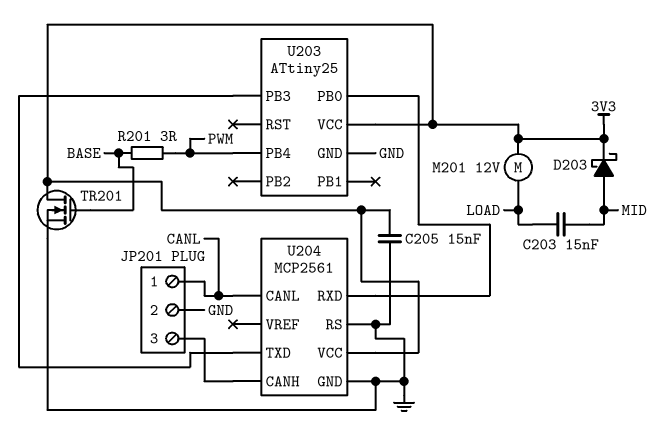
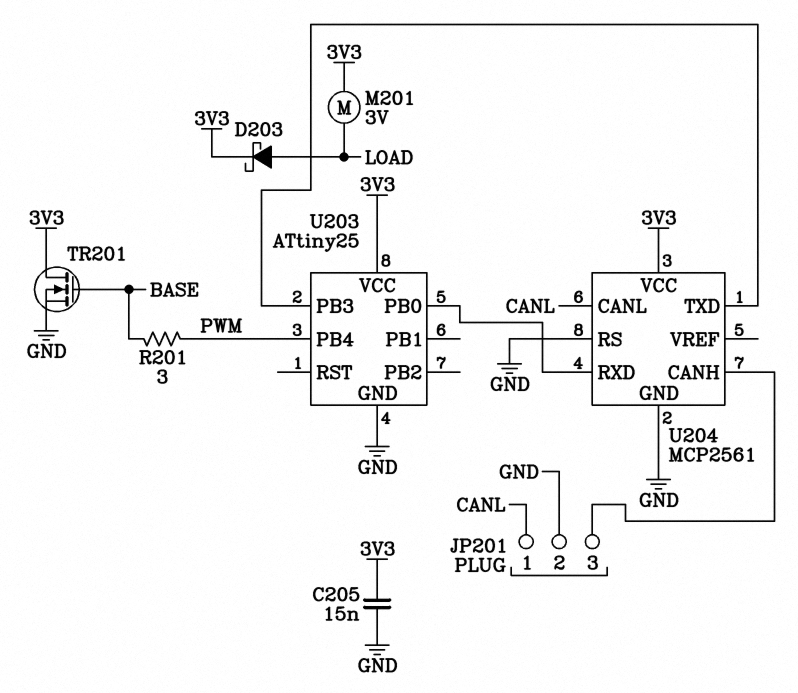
C203: 15nF (LOAD, MID) -> none
D203: schottky (A MID, K 3V3) -> schottky (A LOAD, K 3V3)
M201: motor 12V (3V3, LOAD) -> motor 3V (3V3, LOAD)

